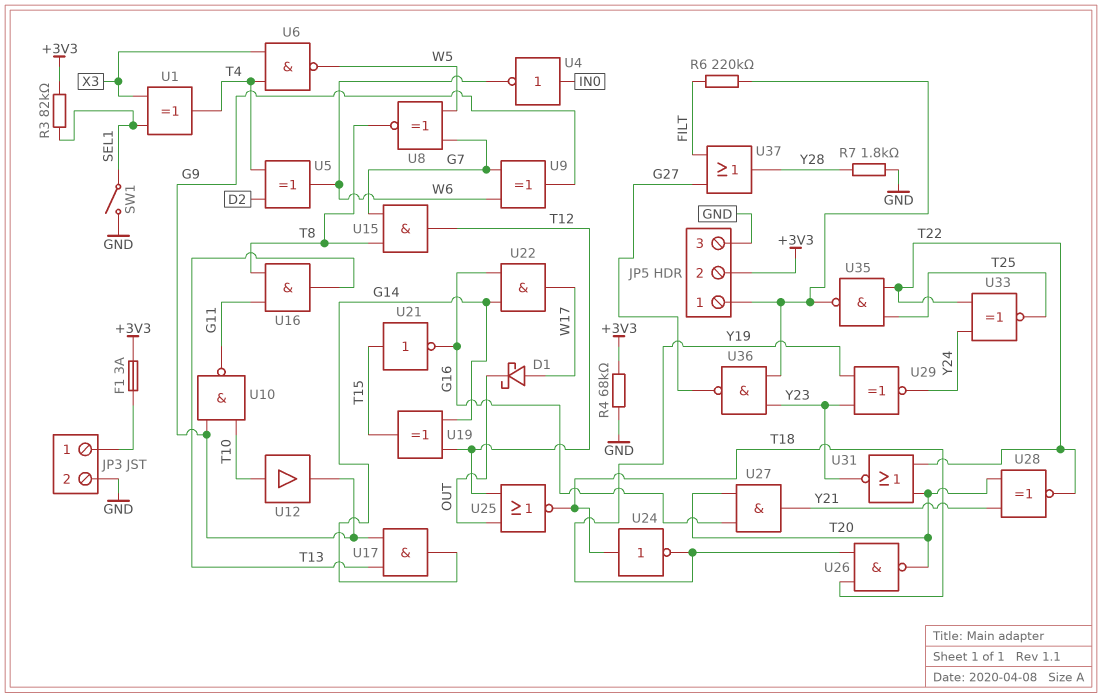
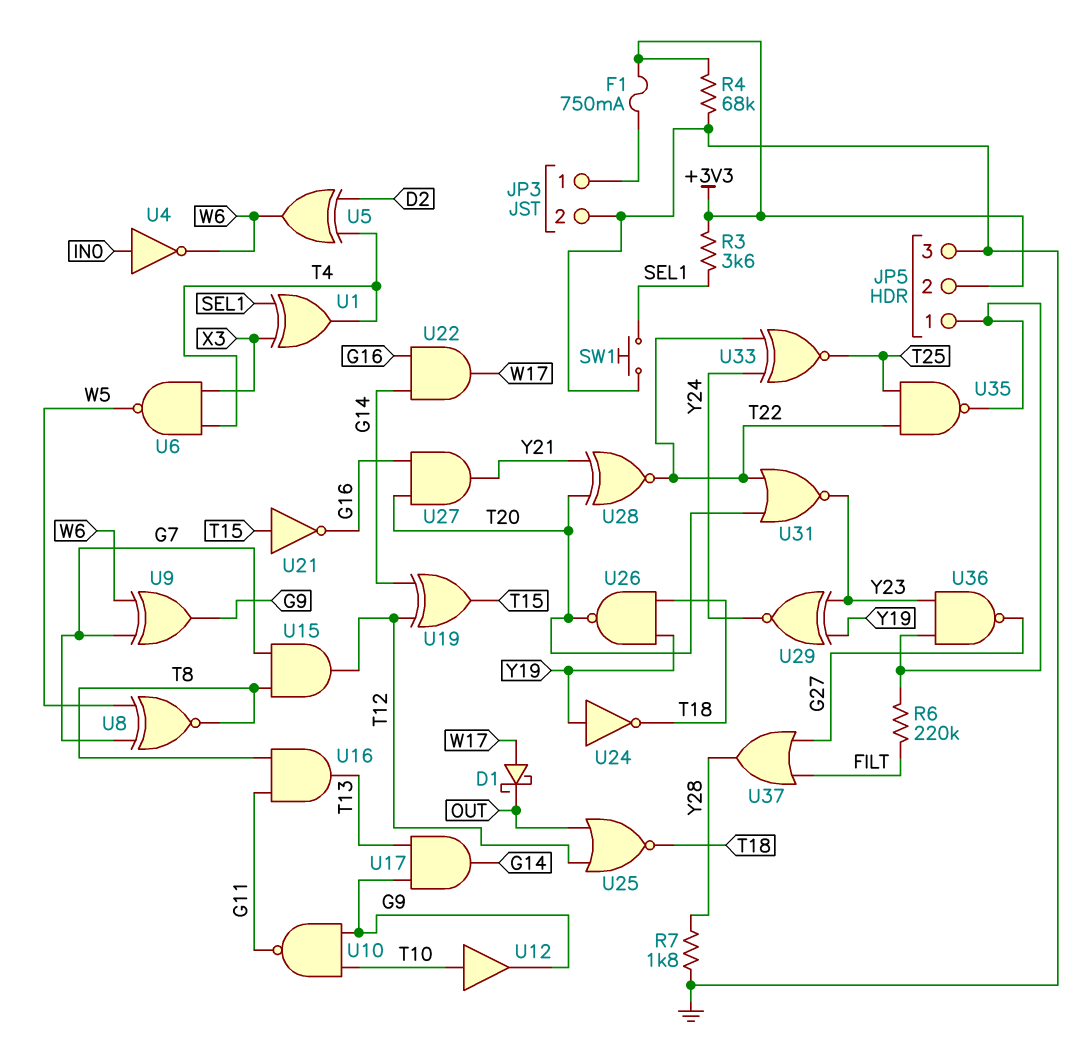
F1: 3A (+3V3, JP3/1) -> 750mA (+3V3, JP3/1)
R3: 82k (+3V3, SEL1) -> 3.6k (+3V3, SEL1)
SW1: switch (GND, SEL1) -> button (GND, SEL1)
U24: NOT (in T18, out Y19) -> NOT (in Y19, out T18)

